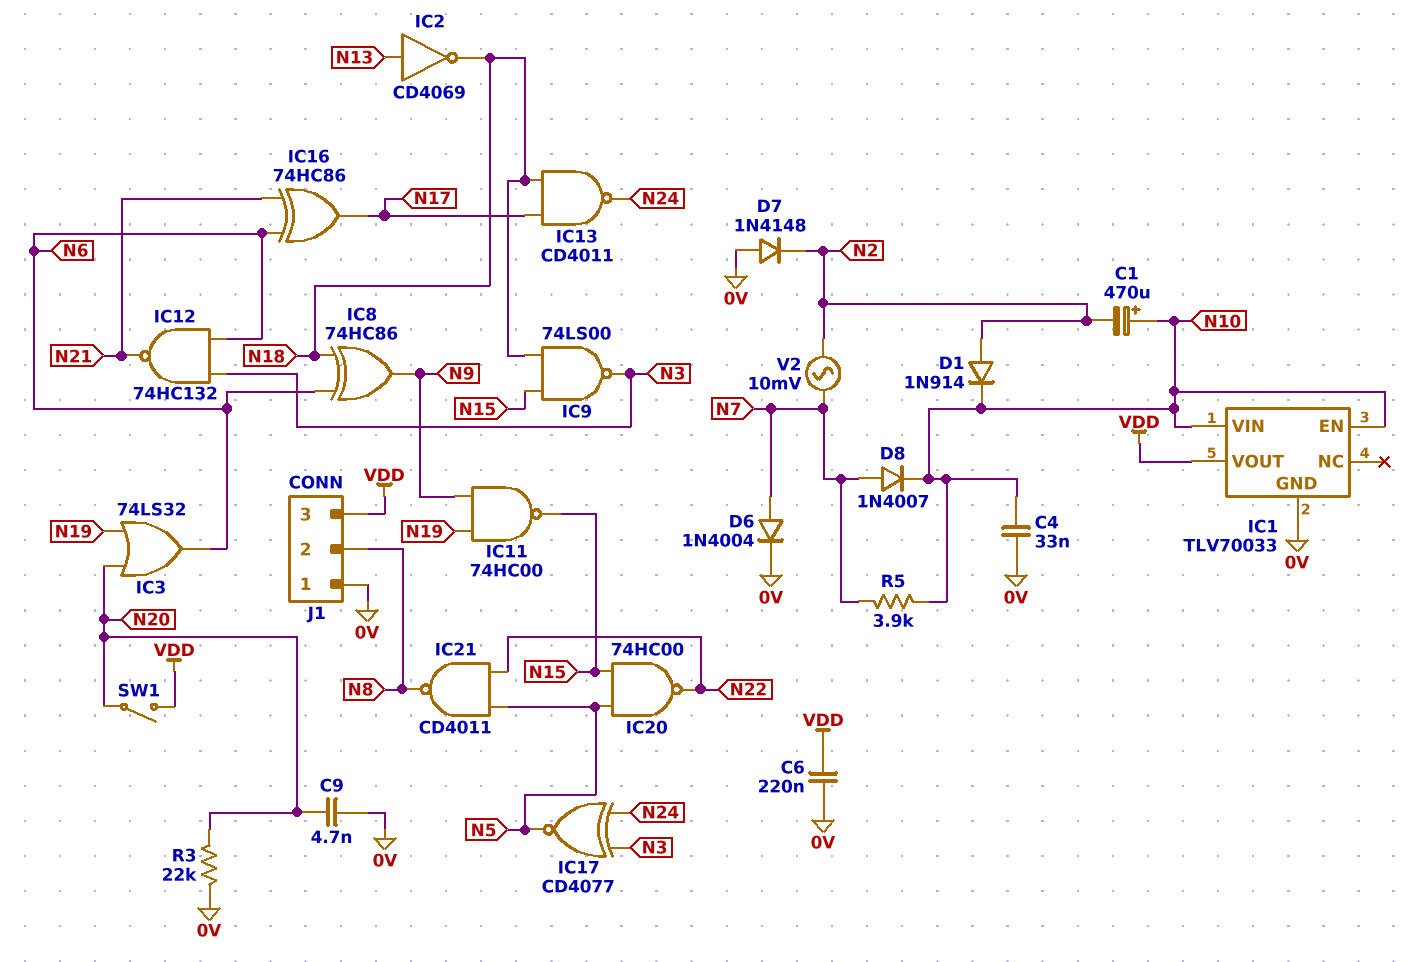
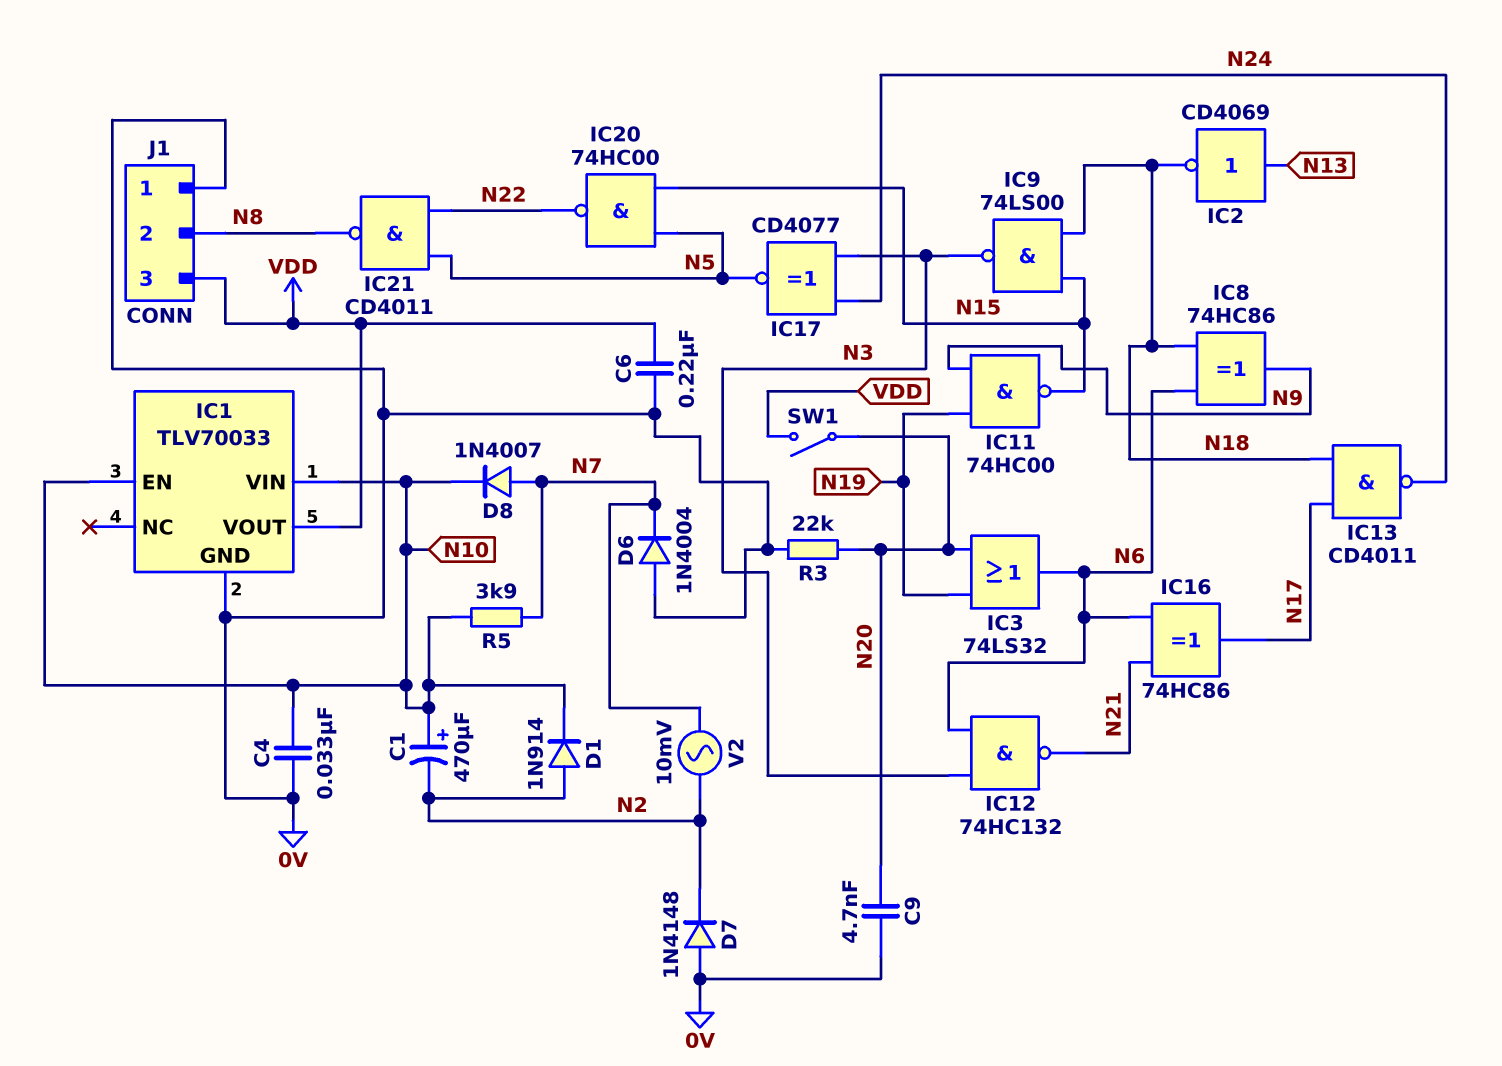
D6: diode 1N4004 (A N7, K 0V) -> diode 1N4004 (A 0V, K N7)

